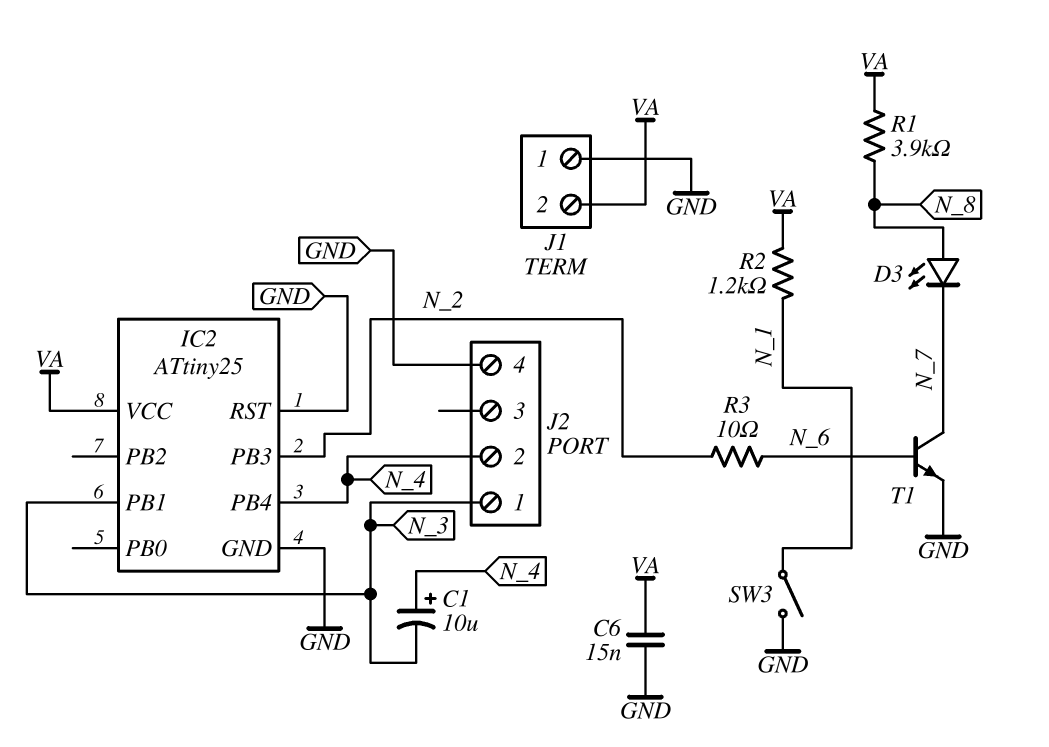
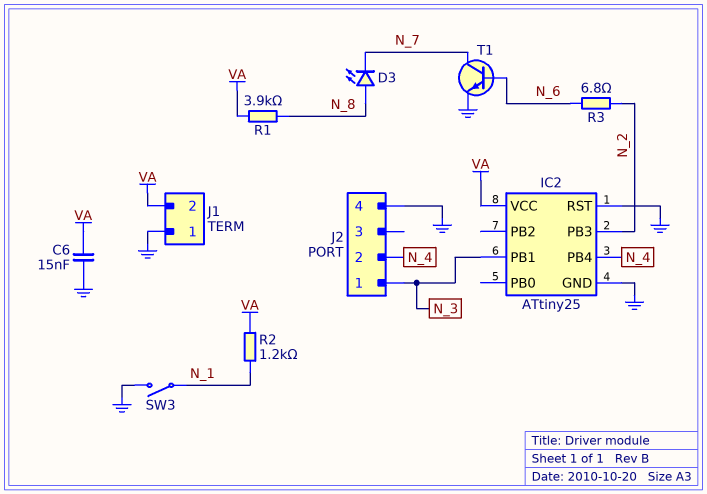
C1: 10uF (plus N_4, minus N_3) -> none
R3: 10 (N_2, N_6) -> 6.8 (N_2, N_6)

